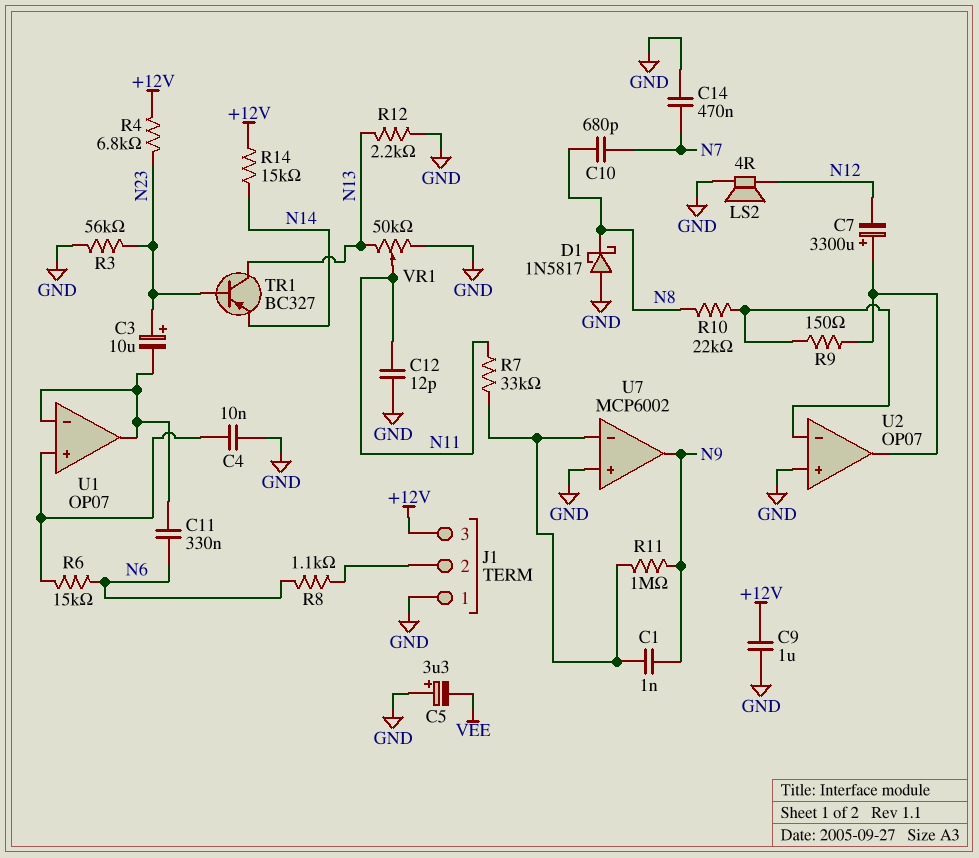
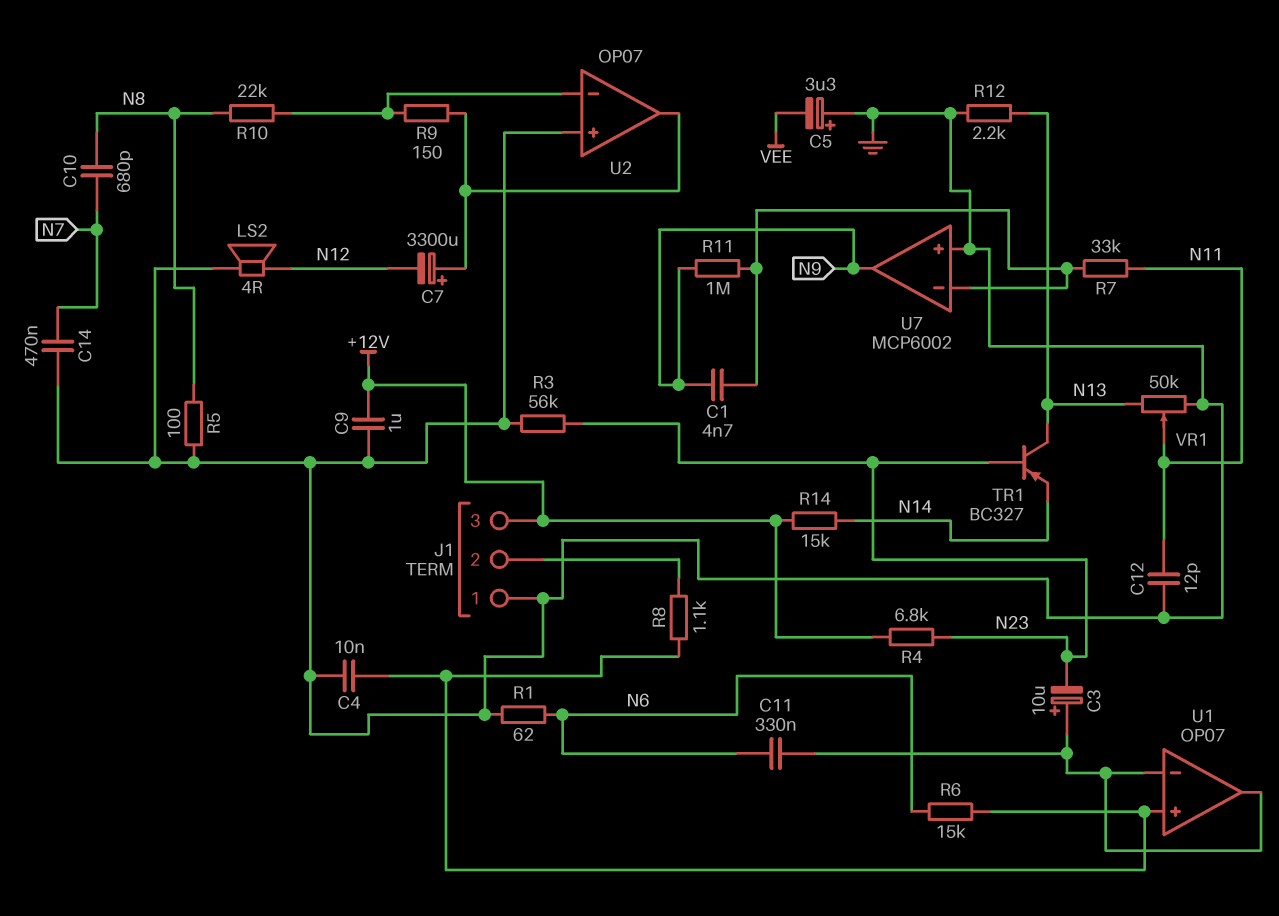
C1: 1nF (N9, U7/in-) -> 4.7nF (N9, U7/in-)
C3: 10uF (plus N23, minus U1/in-) -> 10uF (plus U1/in-, minus N23)
D1: schottky 1N5817 (A GND, K N8) -> none
R1: none -> 62 (GND, N6)
R5: none -> 100 (GND, N8)
R8: 1.1k (J1/2, N6) -> 1.1k (J1/2, U1/in+)

